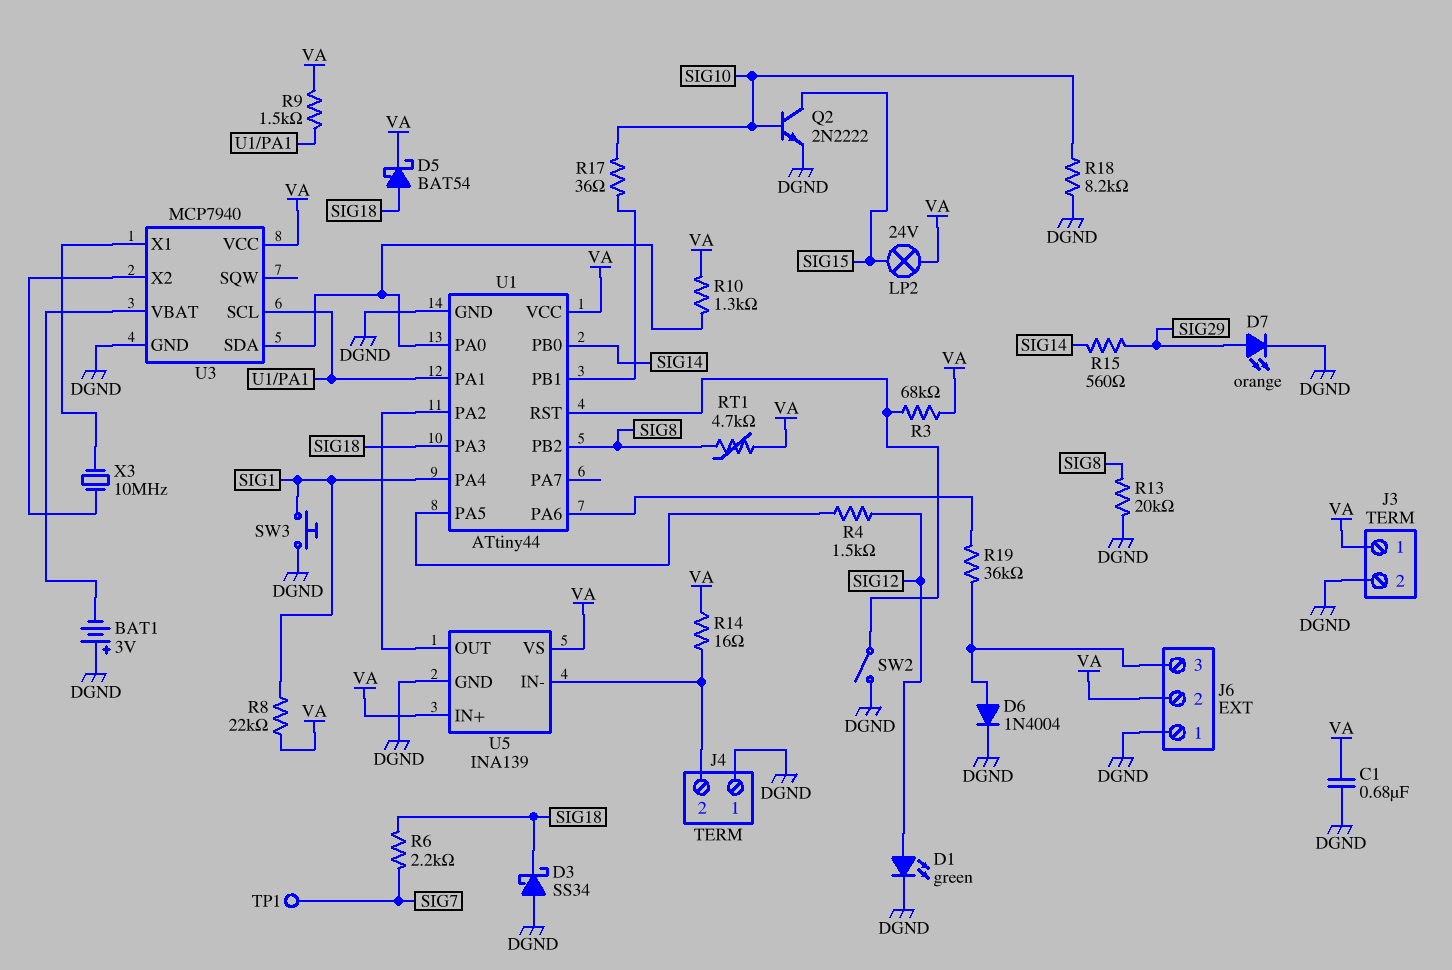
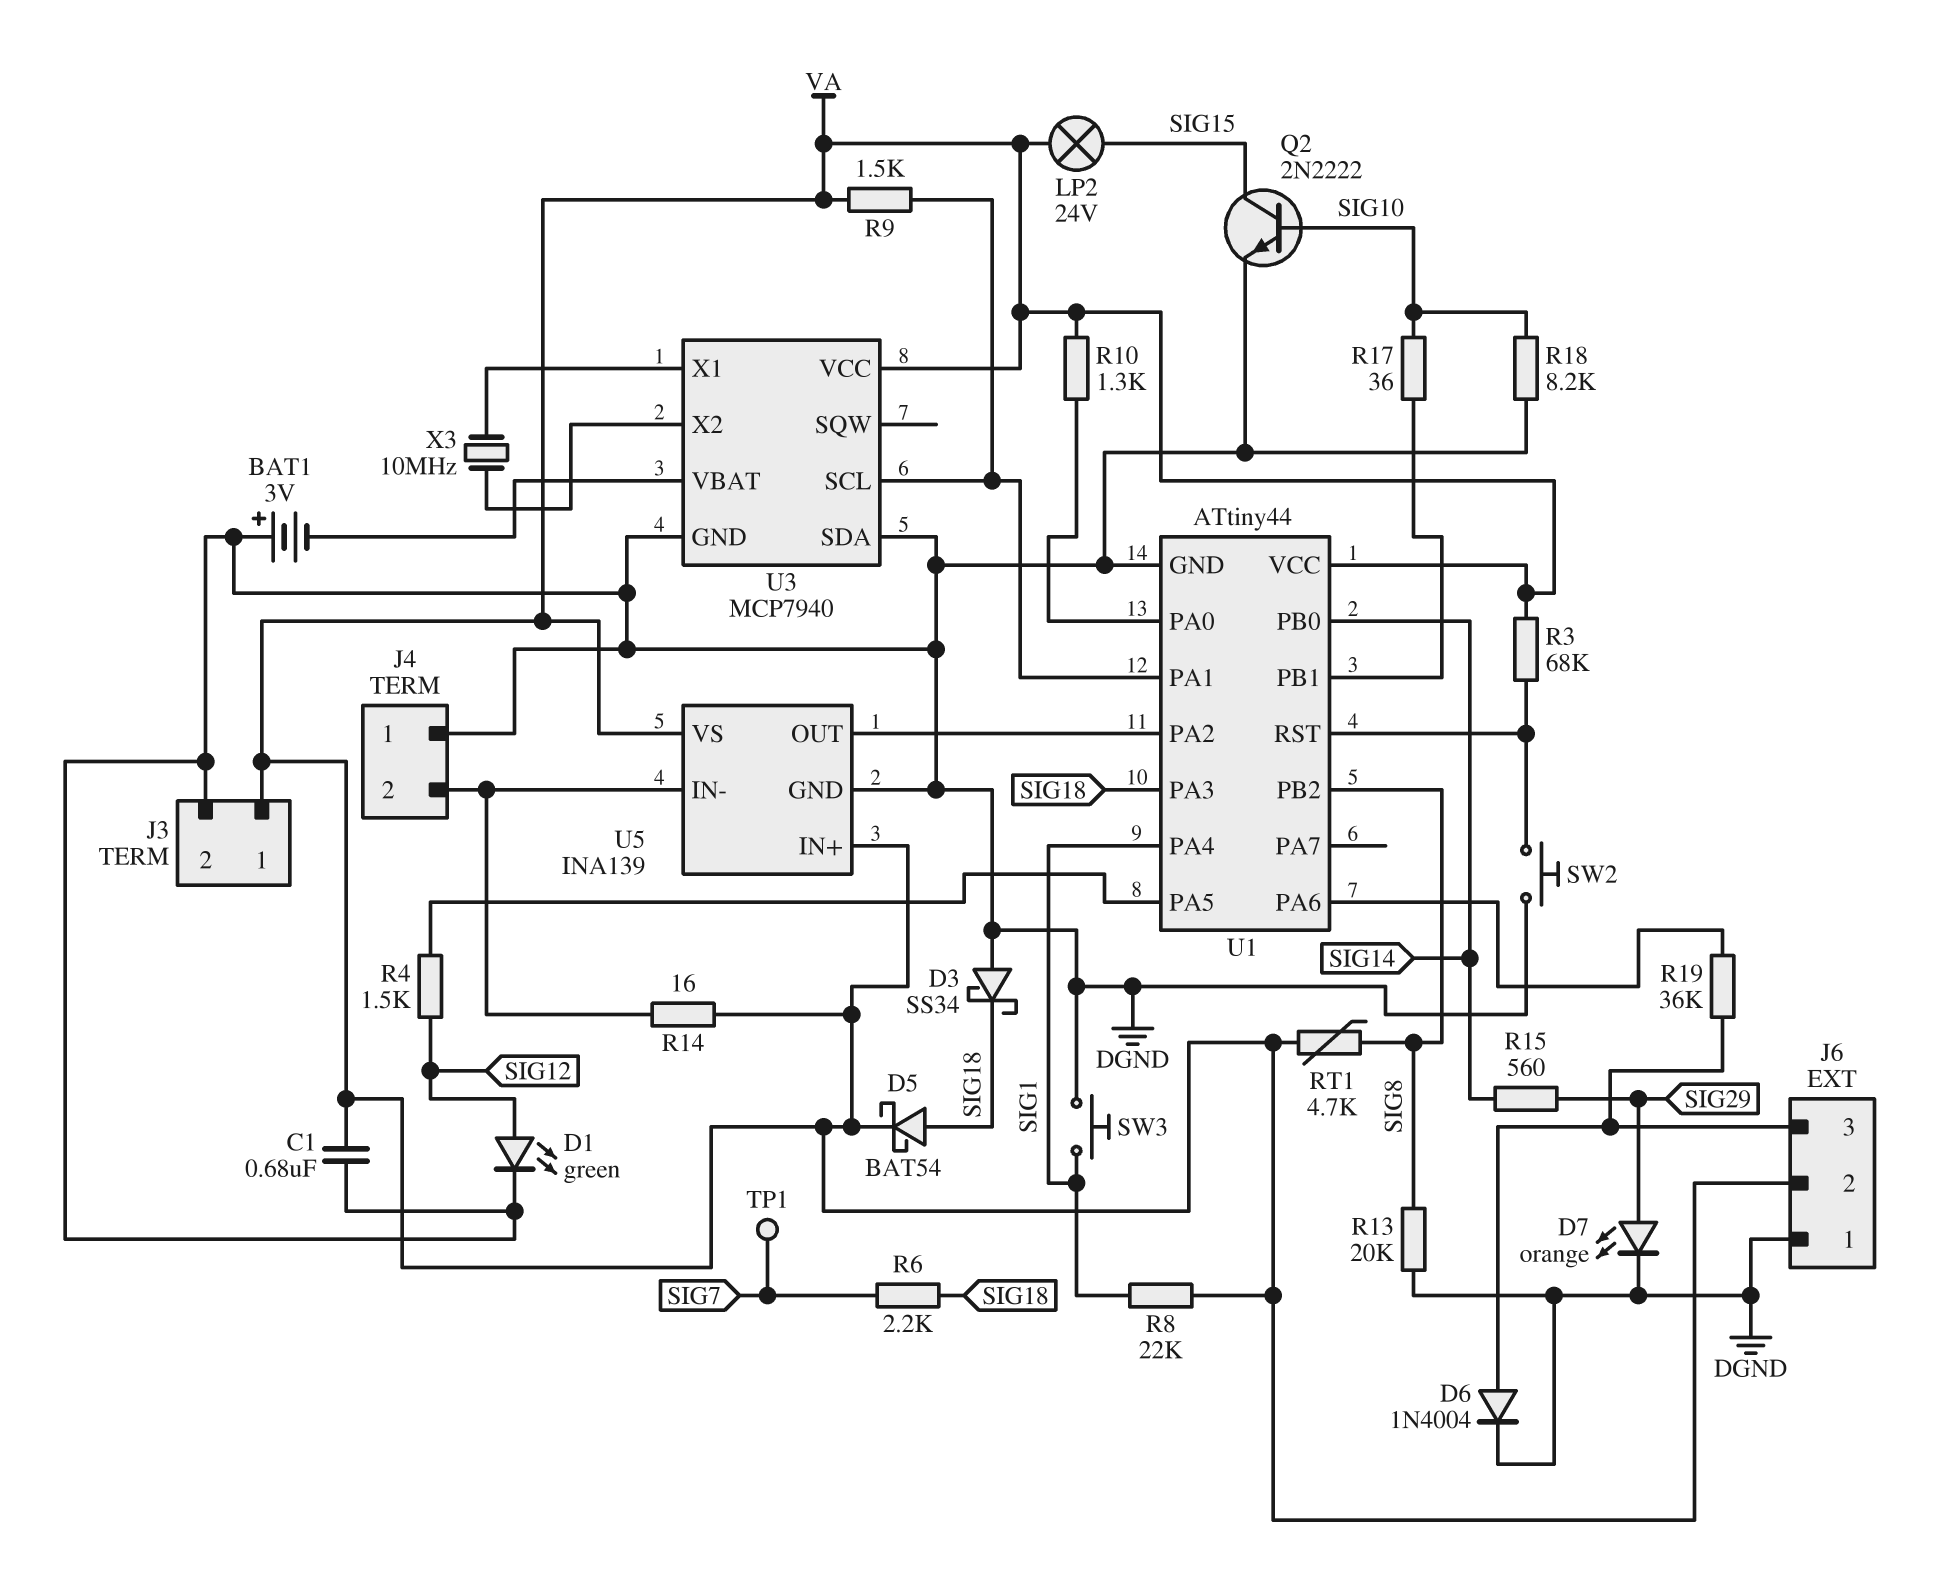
SW2: switch (DGND, U1/RST) -> button (DGND, U1/RST)
U3 pin SDA: U1/PA0 -> DGND

